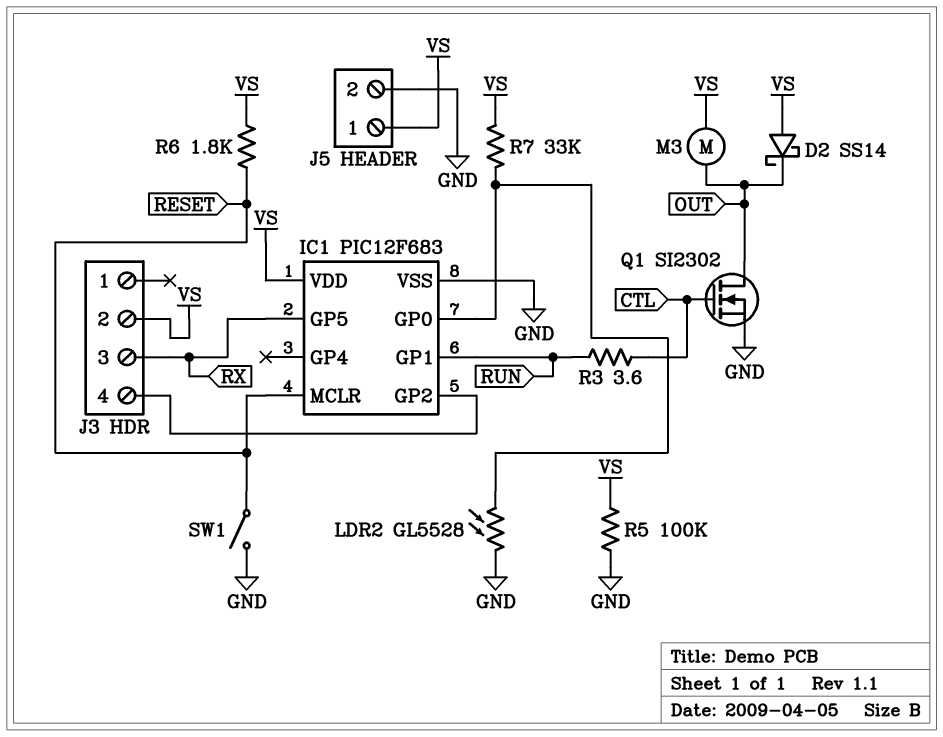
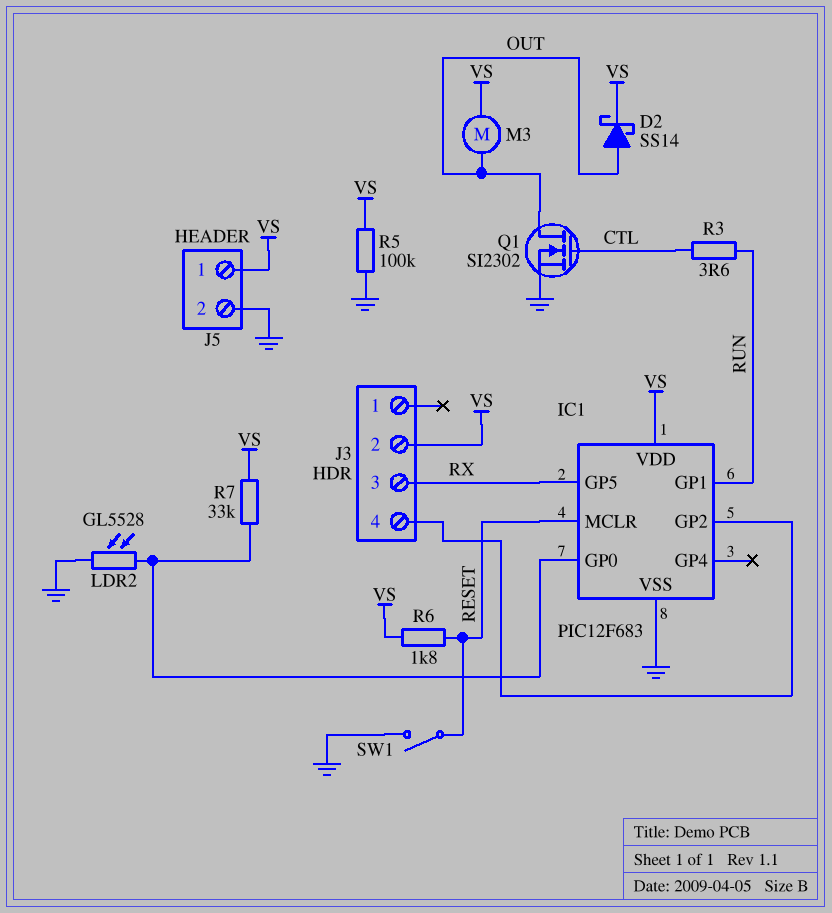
D2: schottky SS14 (A VS, K OUT) -> schottky SS14 (A OUT, K VS)

